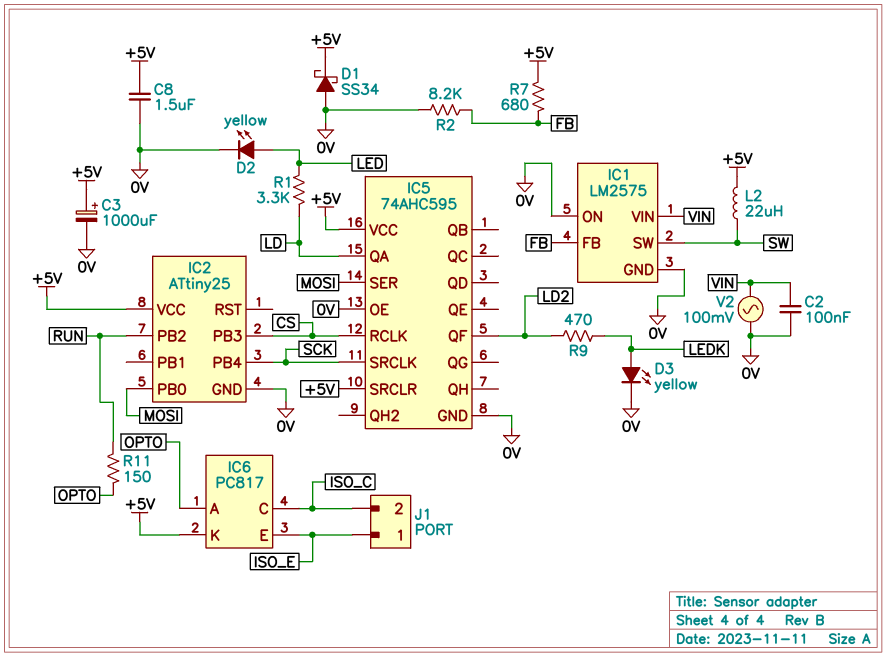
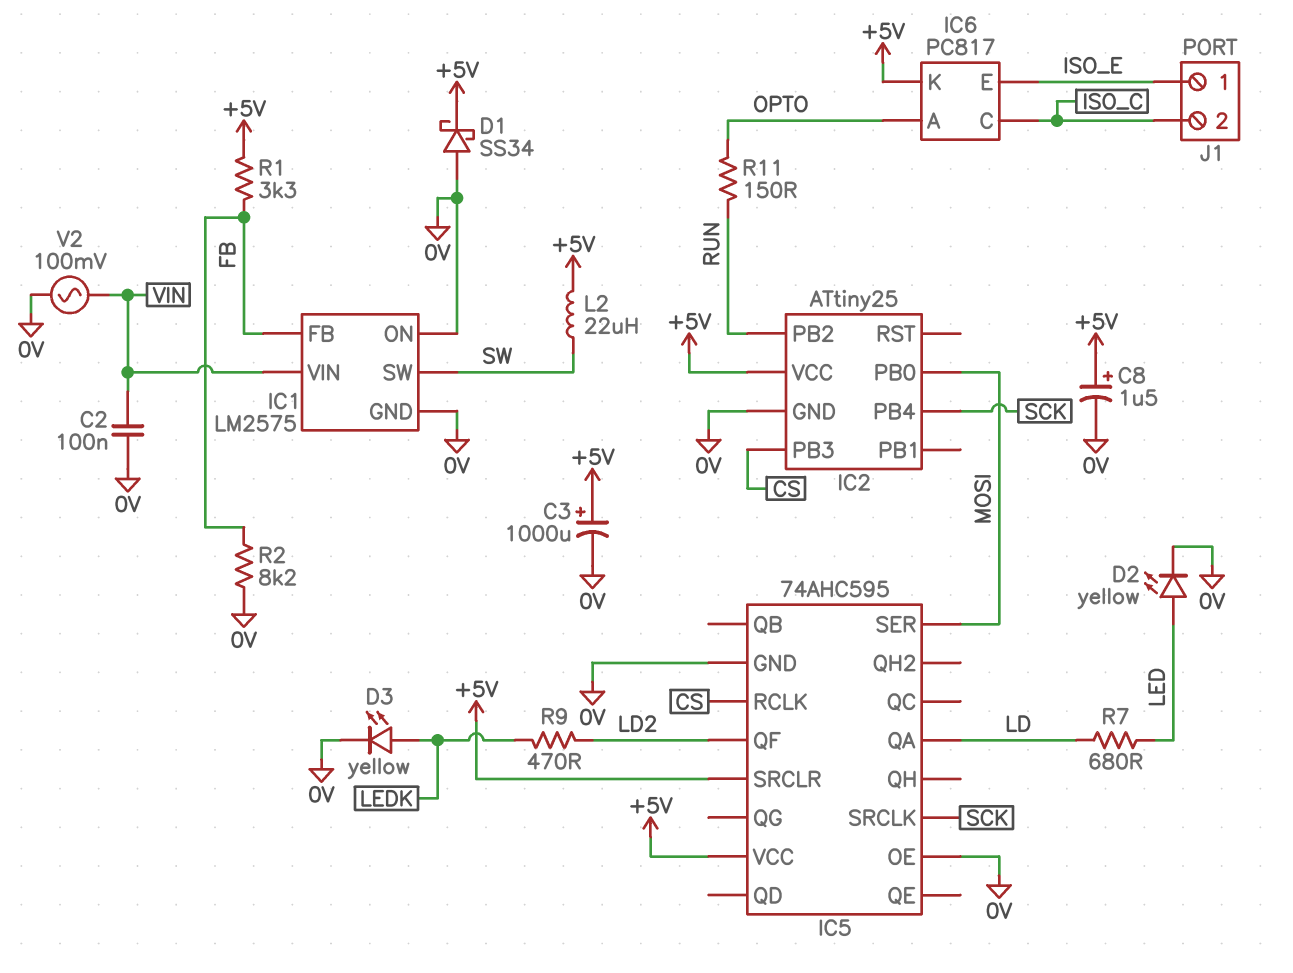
C8: 1.5uF (+5V, 0V) -> 1.5uF (plus +5V, minus 0V)
R1: 3.3k (LD, LED) -> 3.3k (+5V, FB)
R7: 680 (+5V, FB) -> 680 (LD, LED)

